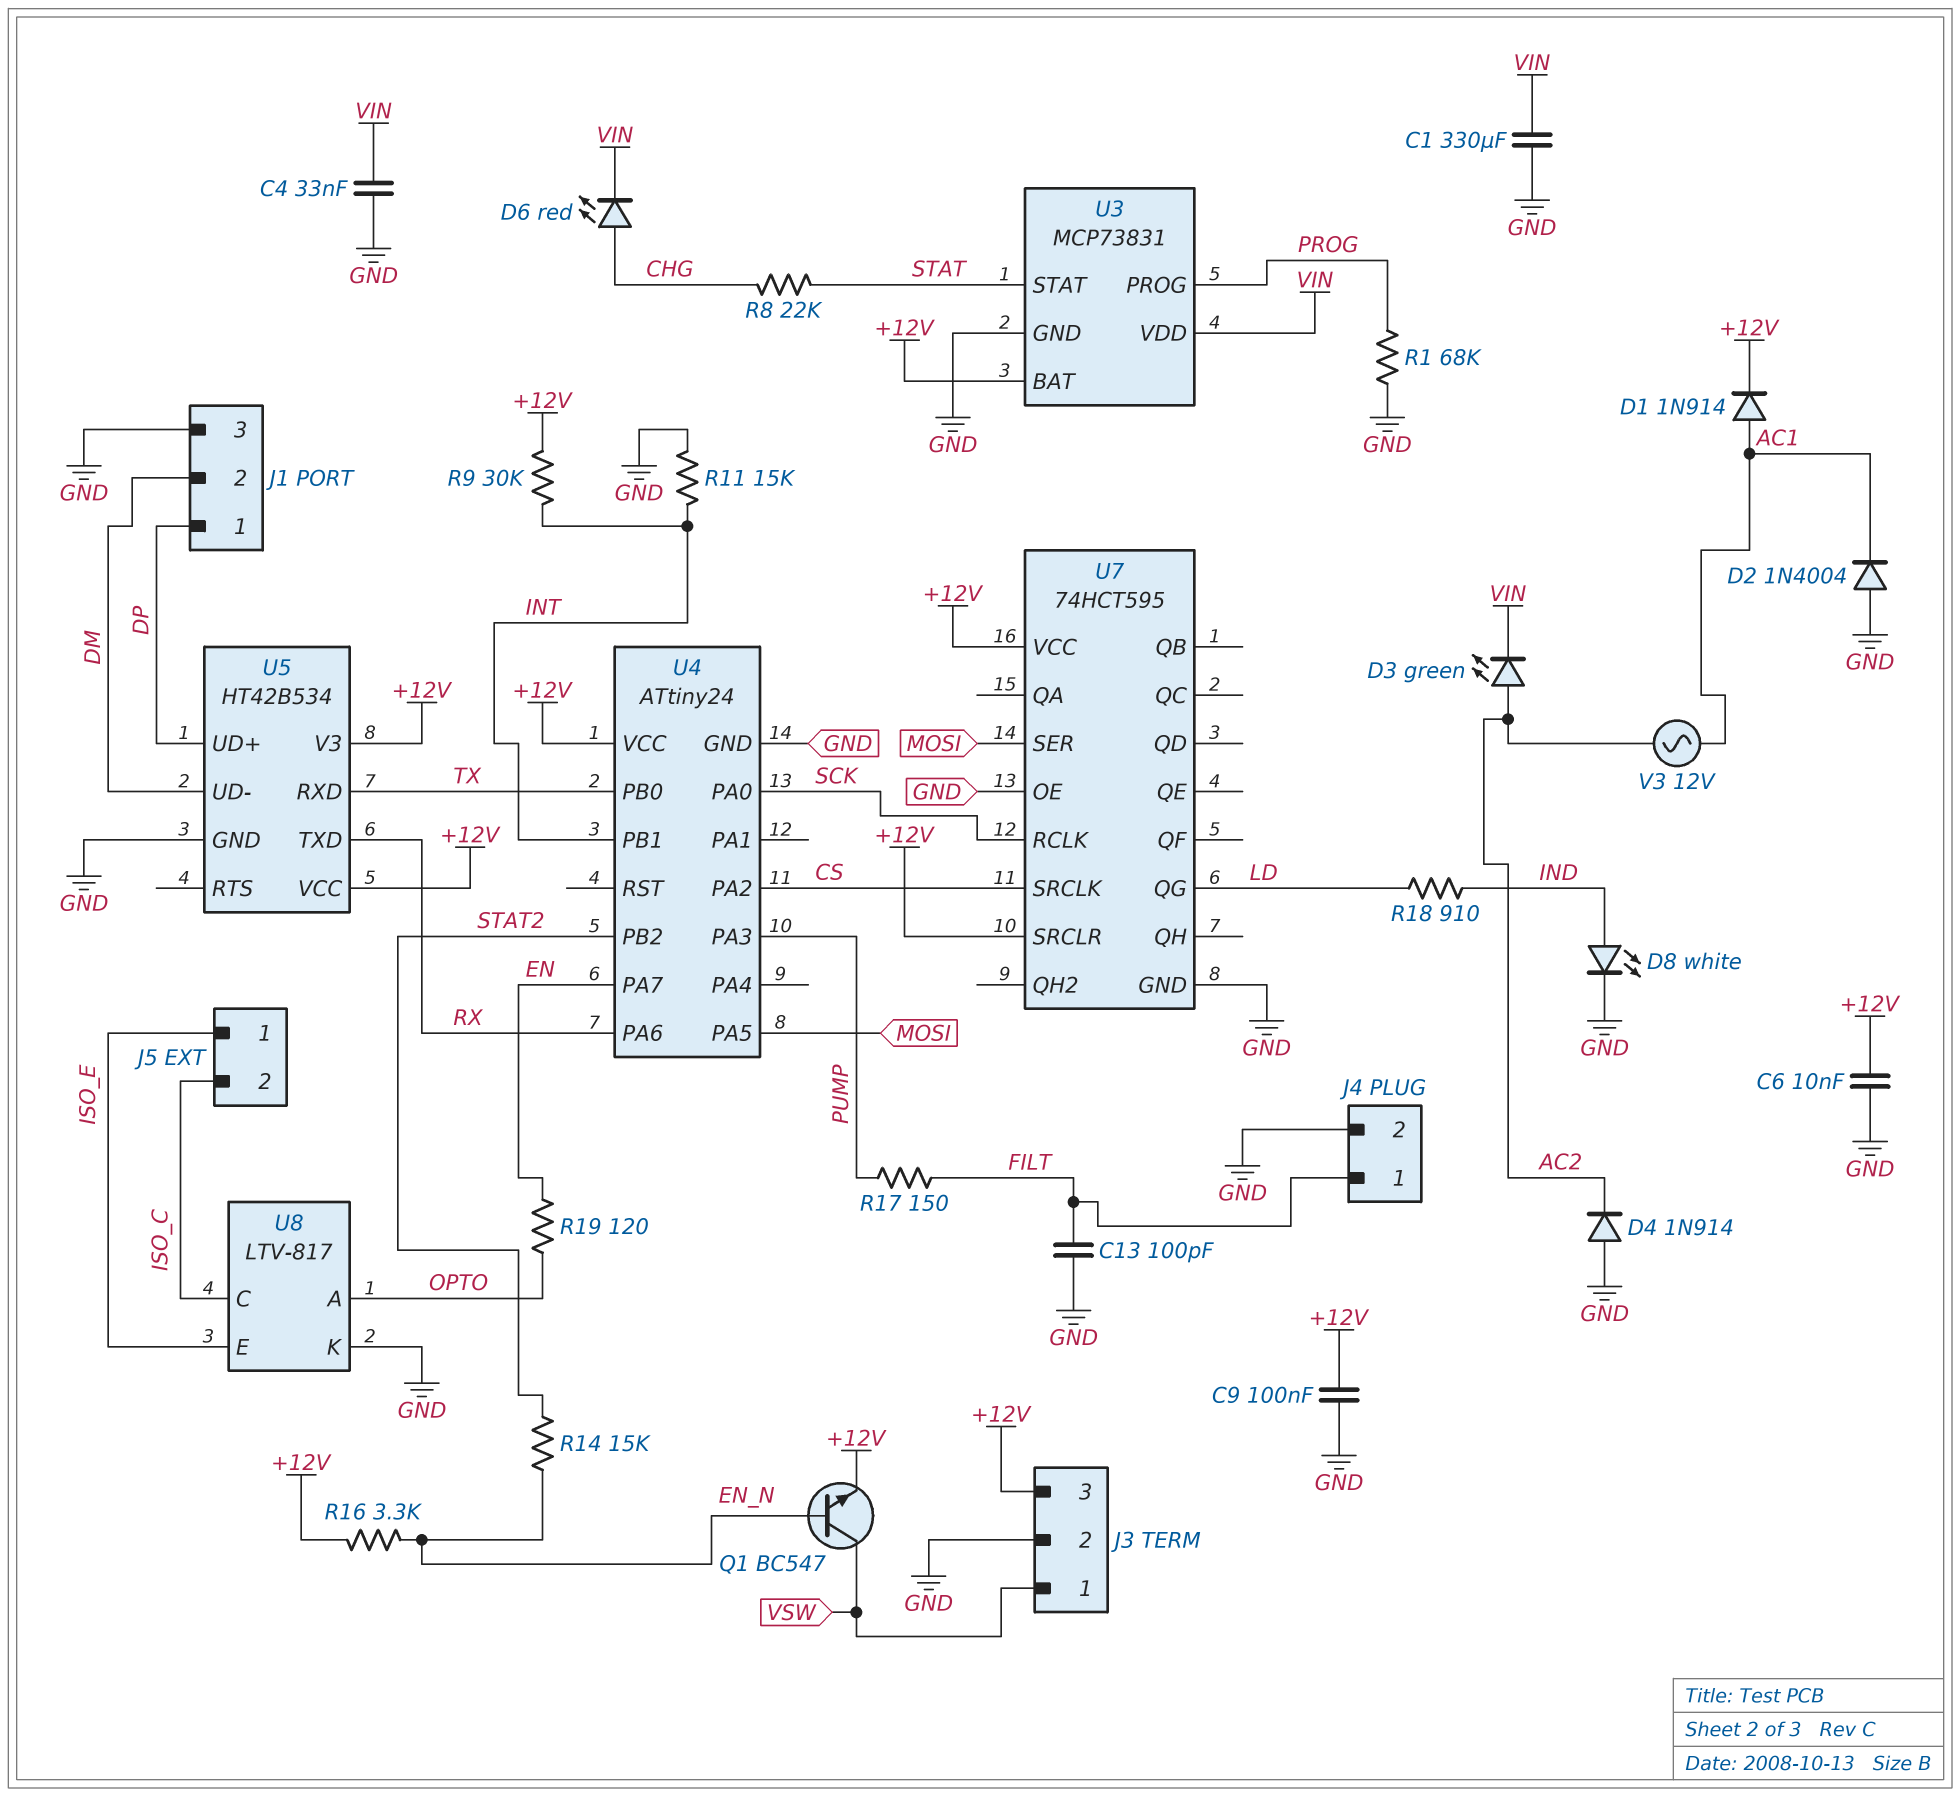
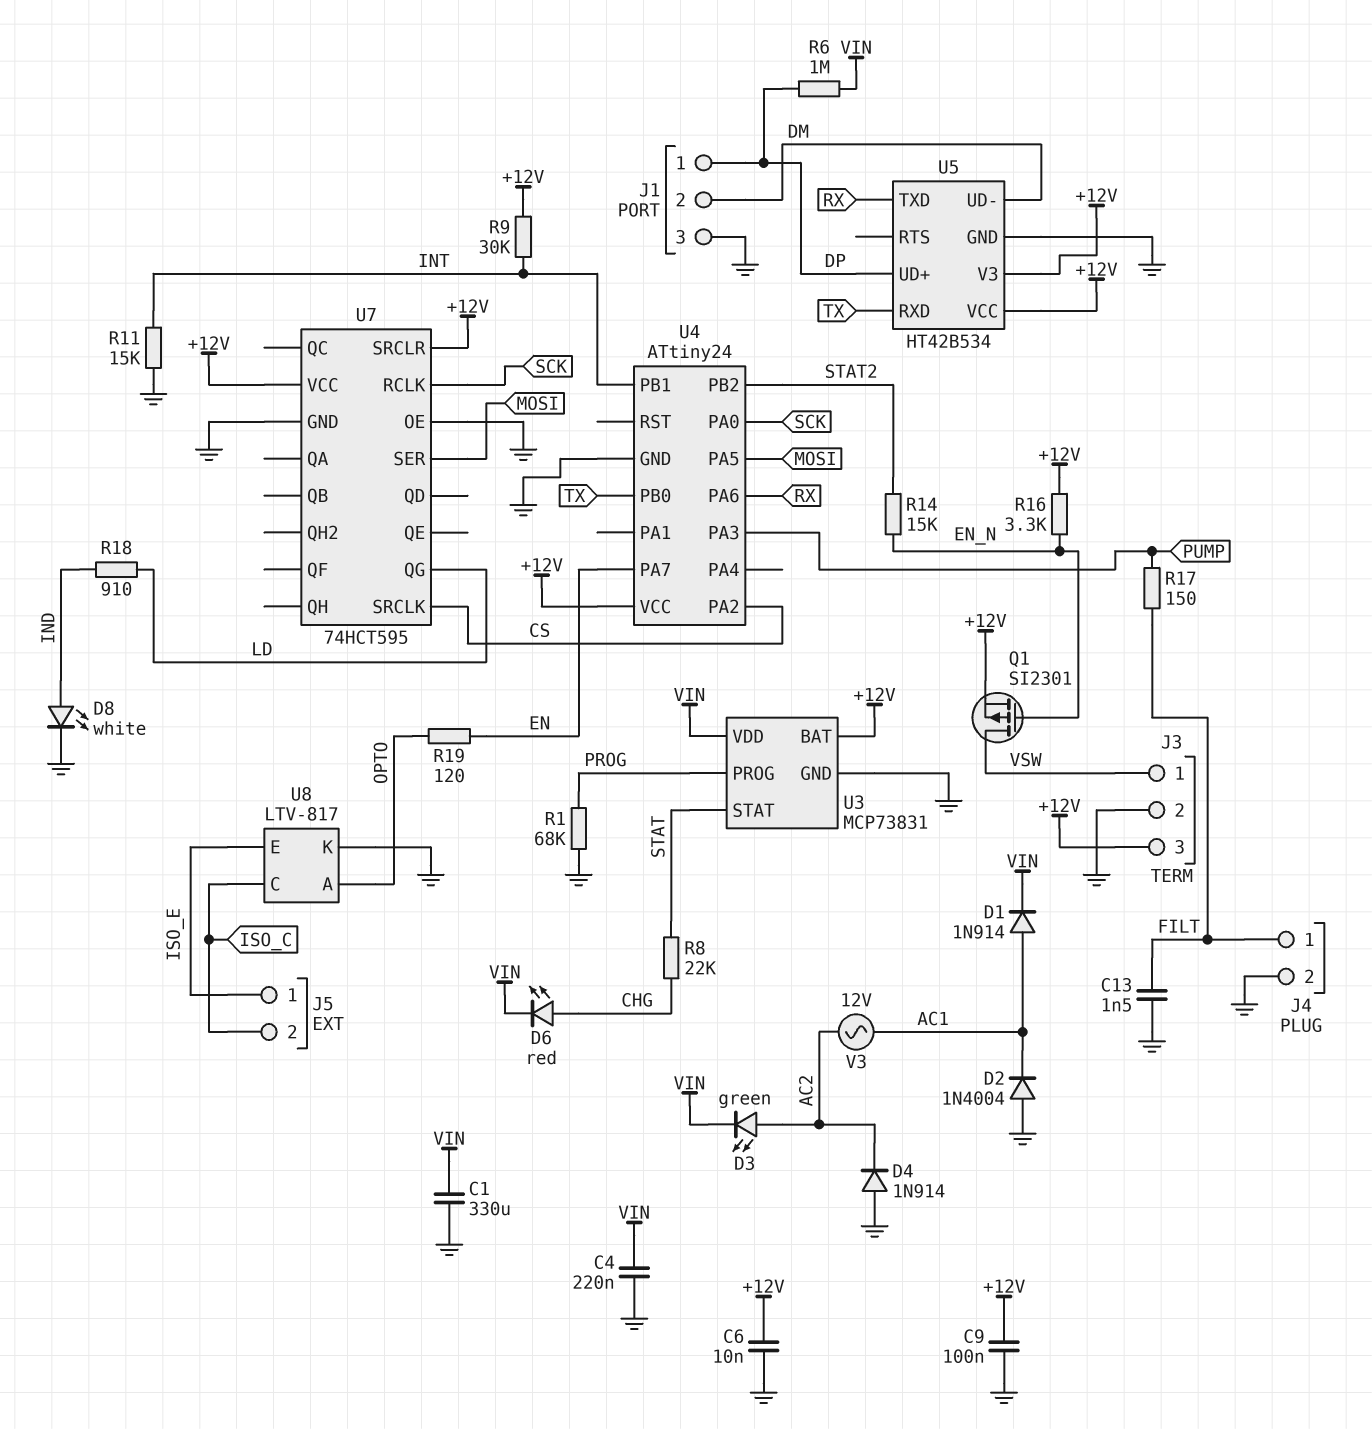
C4: 33nF (GND, VIN) -> 220nF (GND, VIN)
C13: 100pF (FILT, GND) -> 1.5nF (FILT, GND)
D1: diode 1N914 (A AC1, K +12V) -> diode 1N914 (A AC1, K VIN)
Q1: NPN BC547 (B EN_N, C VSW, E +12V) -> PMOS SI2301 (G EN_N, D VSW, S +12V)
R6: none -> 1M (DP, VIN)

